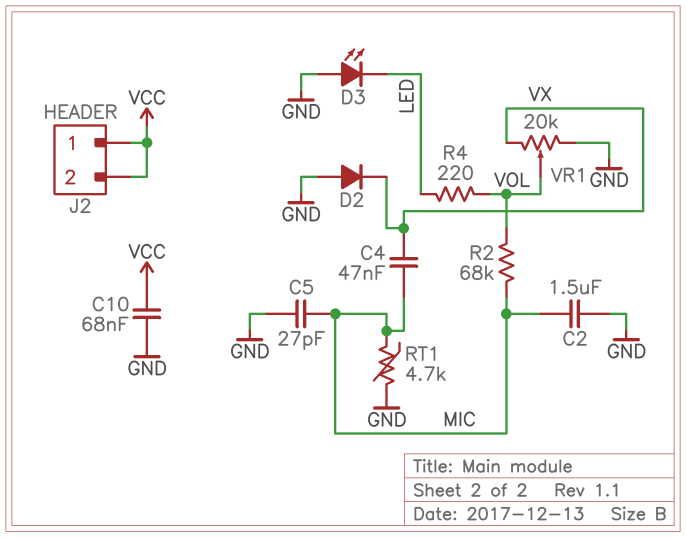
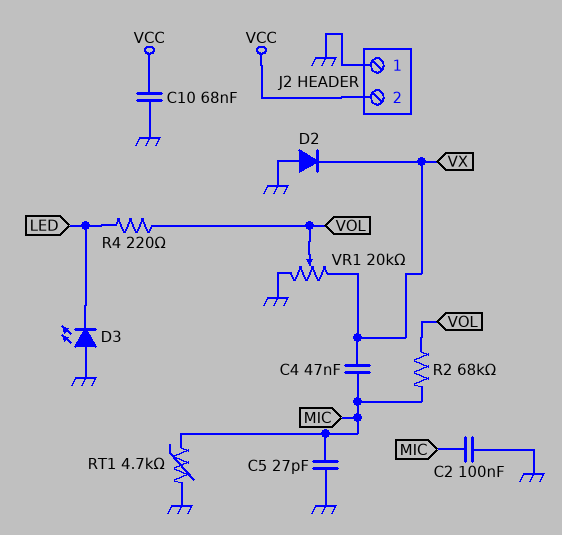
C2: 1.5uF (GND, MIC) -> 100nF (GND, MIC)
J2 pin 1: VCC -> GND

